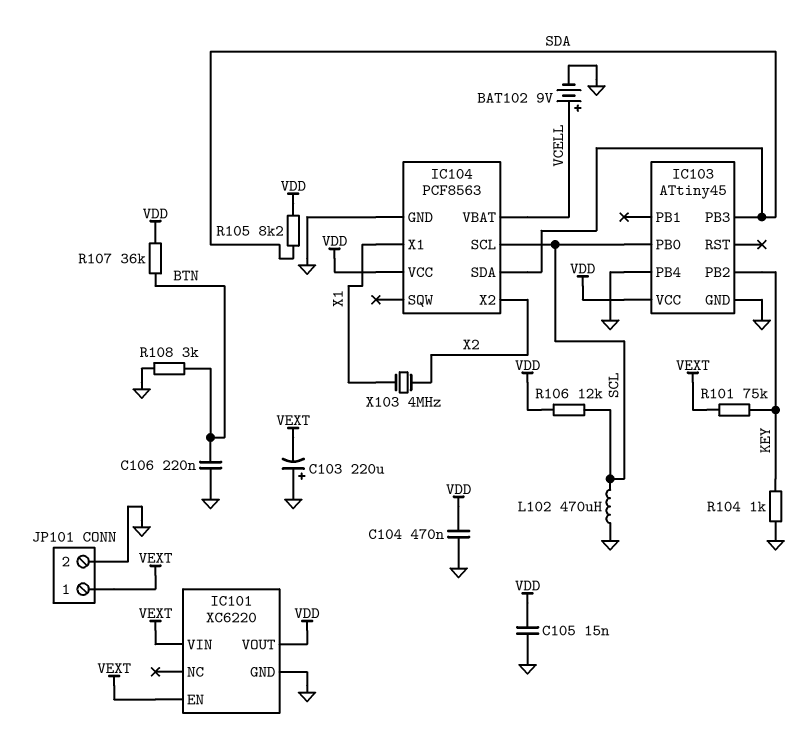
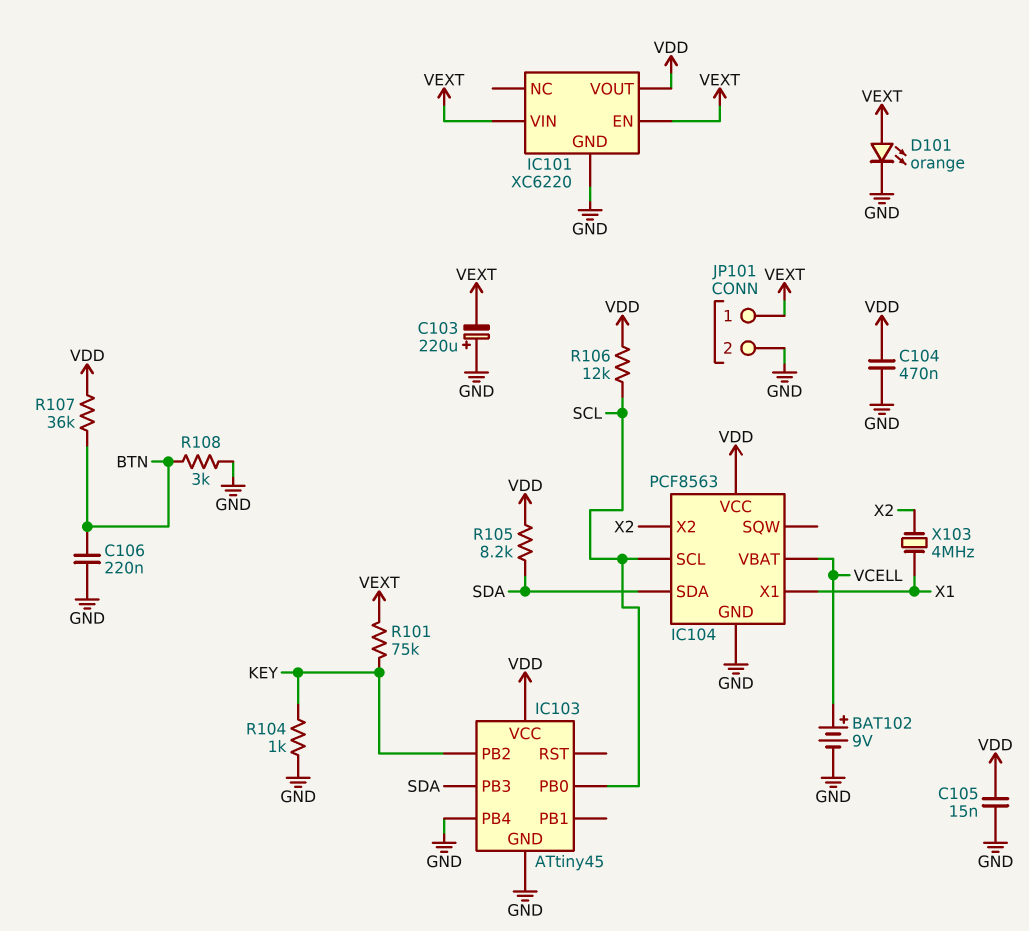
D101: none -> LED orange (A VEXT, K GND)
L102: 470uH (GND, SCL) -> none

